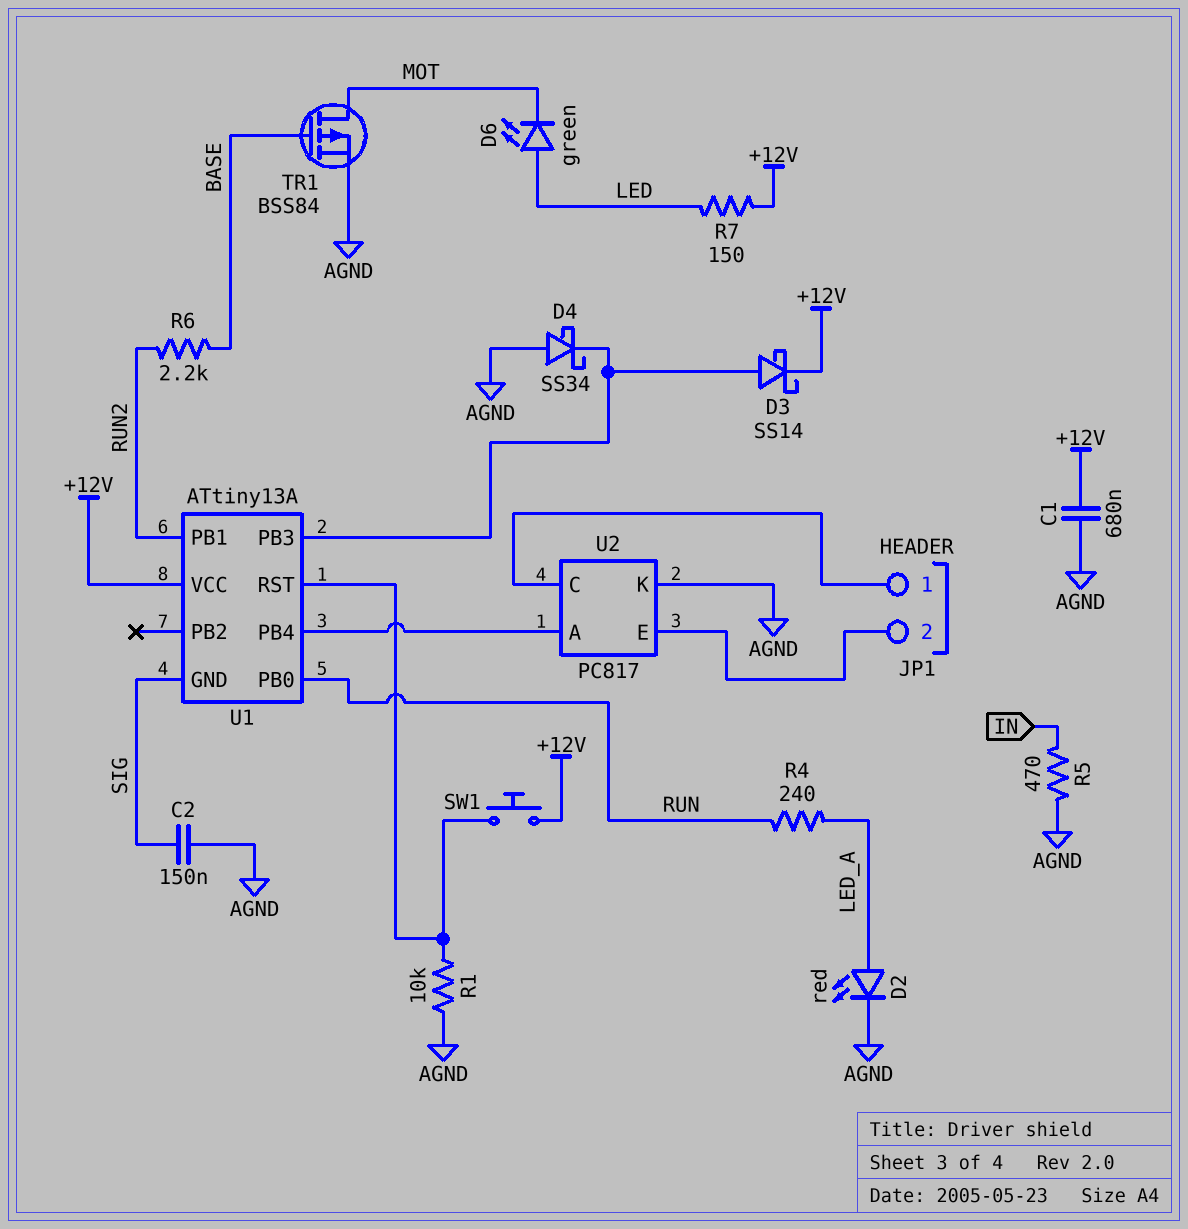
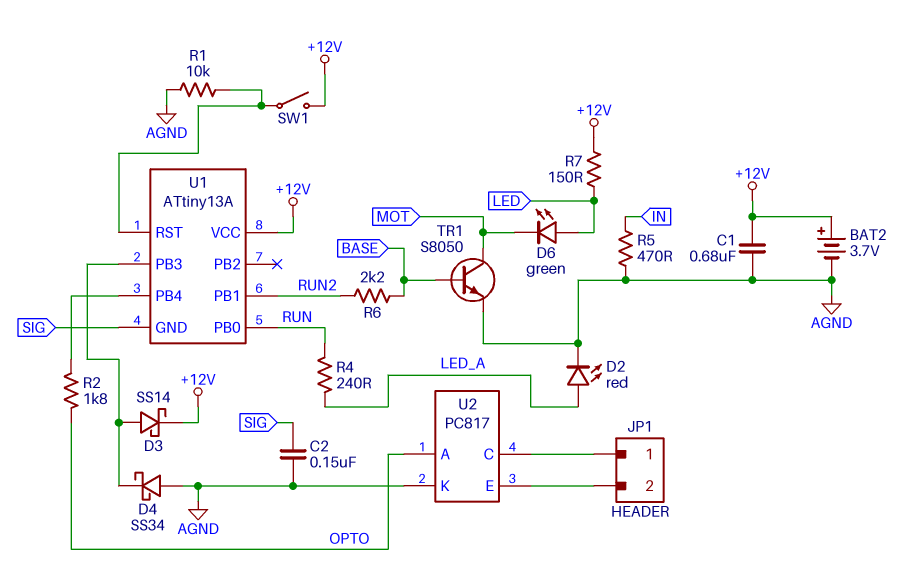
BAT2: none -> 3.7V (plus +12V, minus AGND)
R2: none -> 1.8k (OPTO, U1/PB4)
SW1: button (+12V, U1/RST) -> switch (+12V, U1/RST)
TR1: PMOS BSS84 (G BASE, D MOT, S AGND) -> NPN S8050 (B BASE, C MOT, E AGND)
U2 pin A: U1/PB4 -> OPTO

